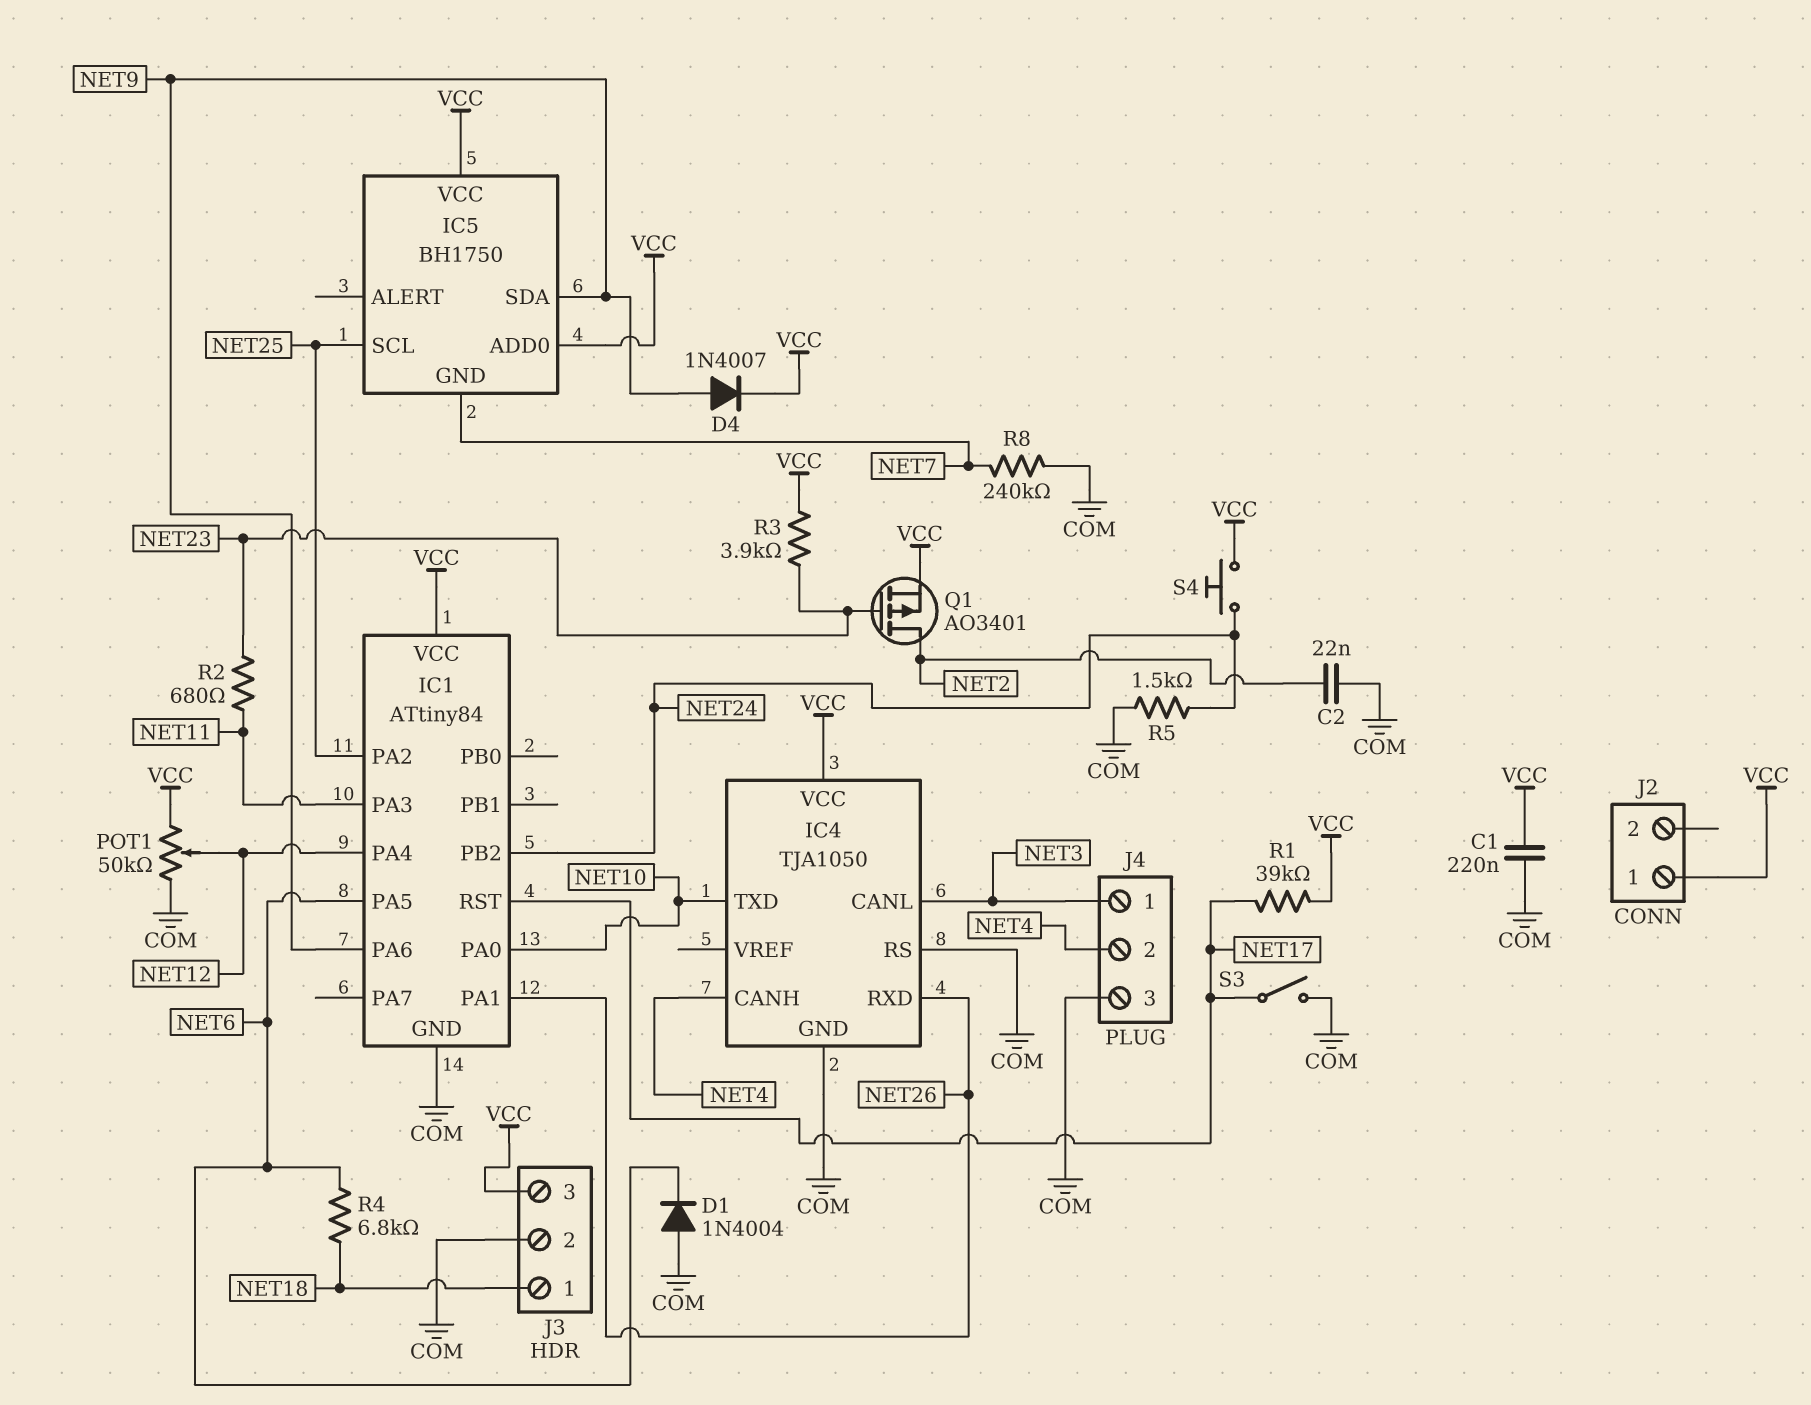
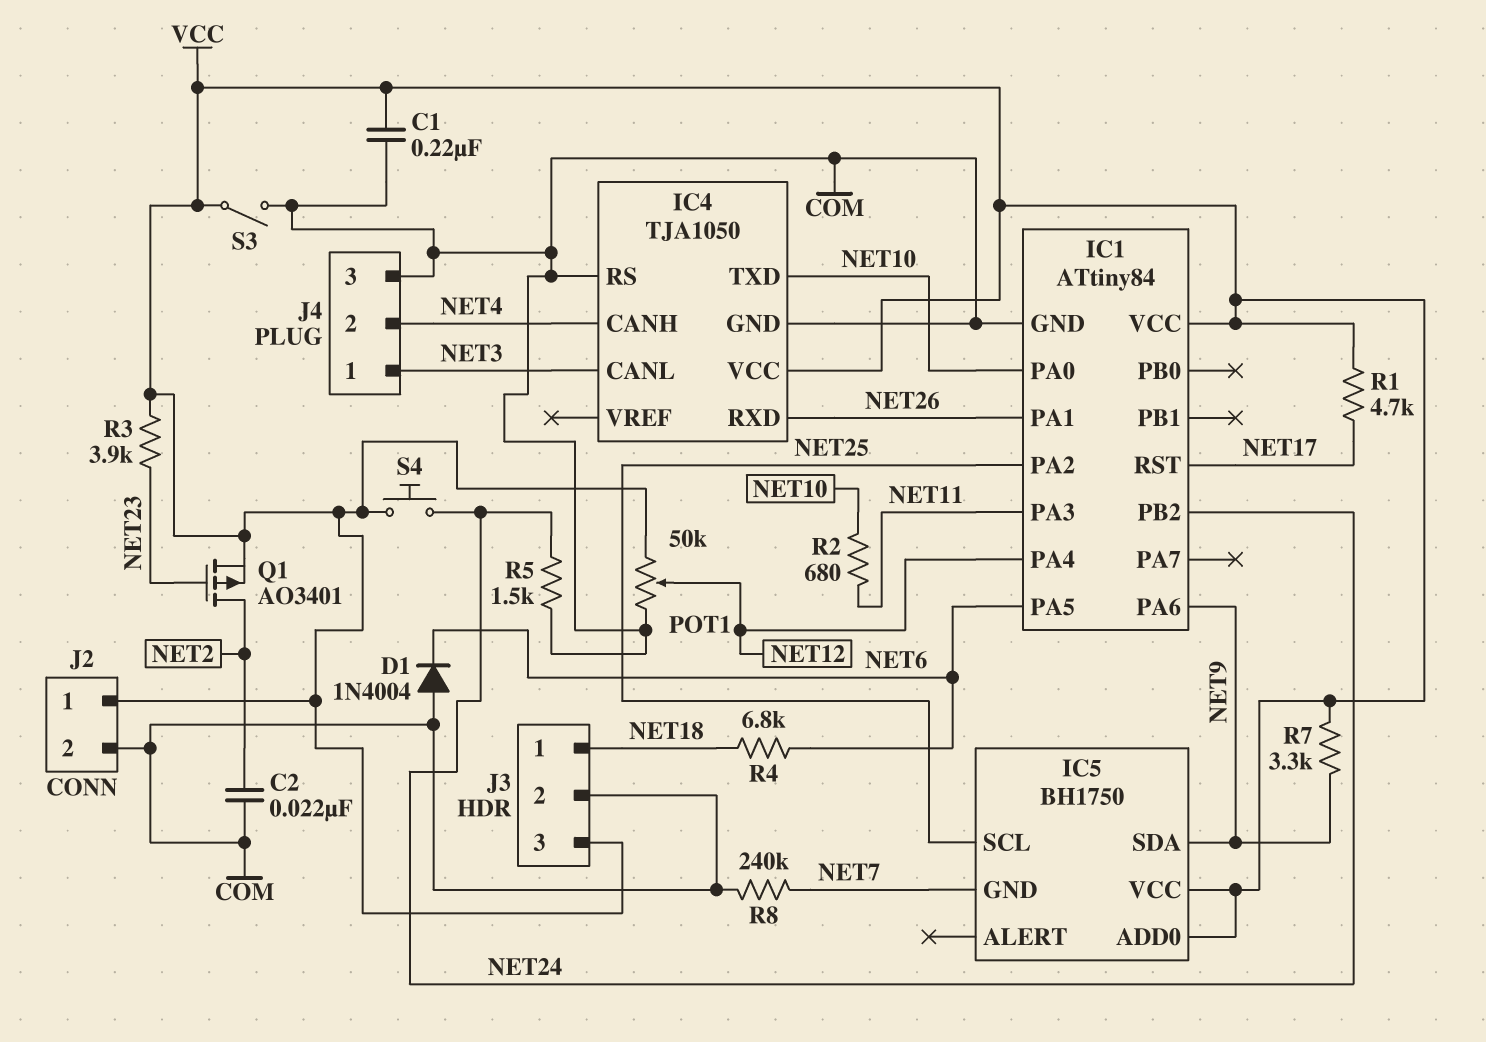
D4: diode 1N4007 (A NET9, K VCC) -> none
J2 pin 2: none -> COM
R1: 39k (NET17, VCC) -> 4.7k (NET17, VCC)
R2: 680 (NET11, NET23) -> 680 (NET10, NET11)
R7: none -> 3.3k (NET9, VCC)
S3: switch (COM, NET17) -> switch (COM, VCC)

